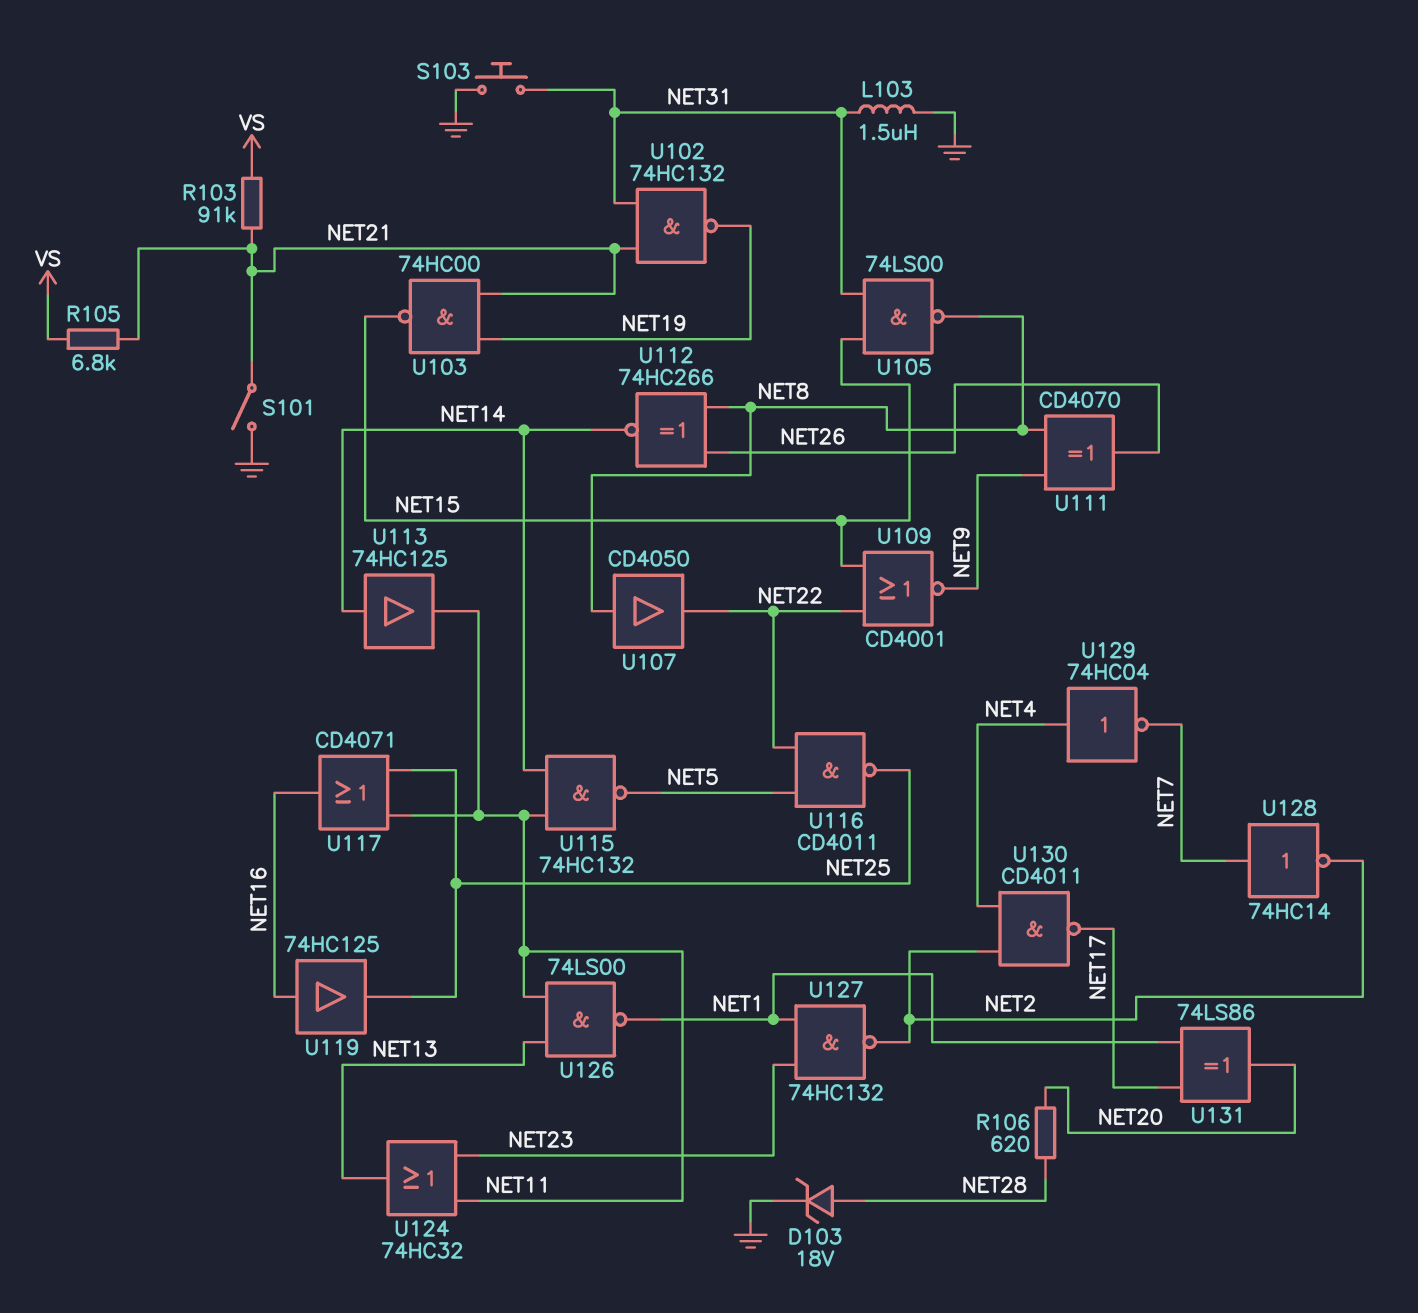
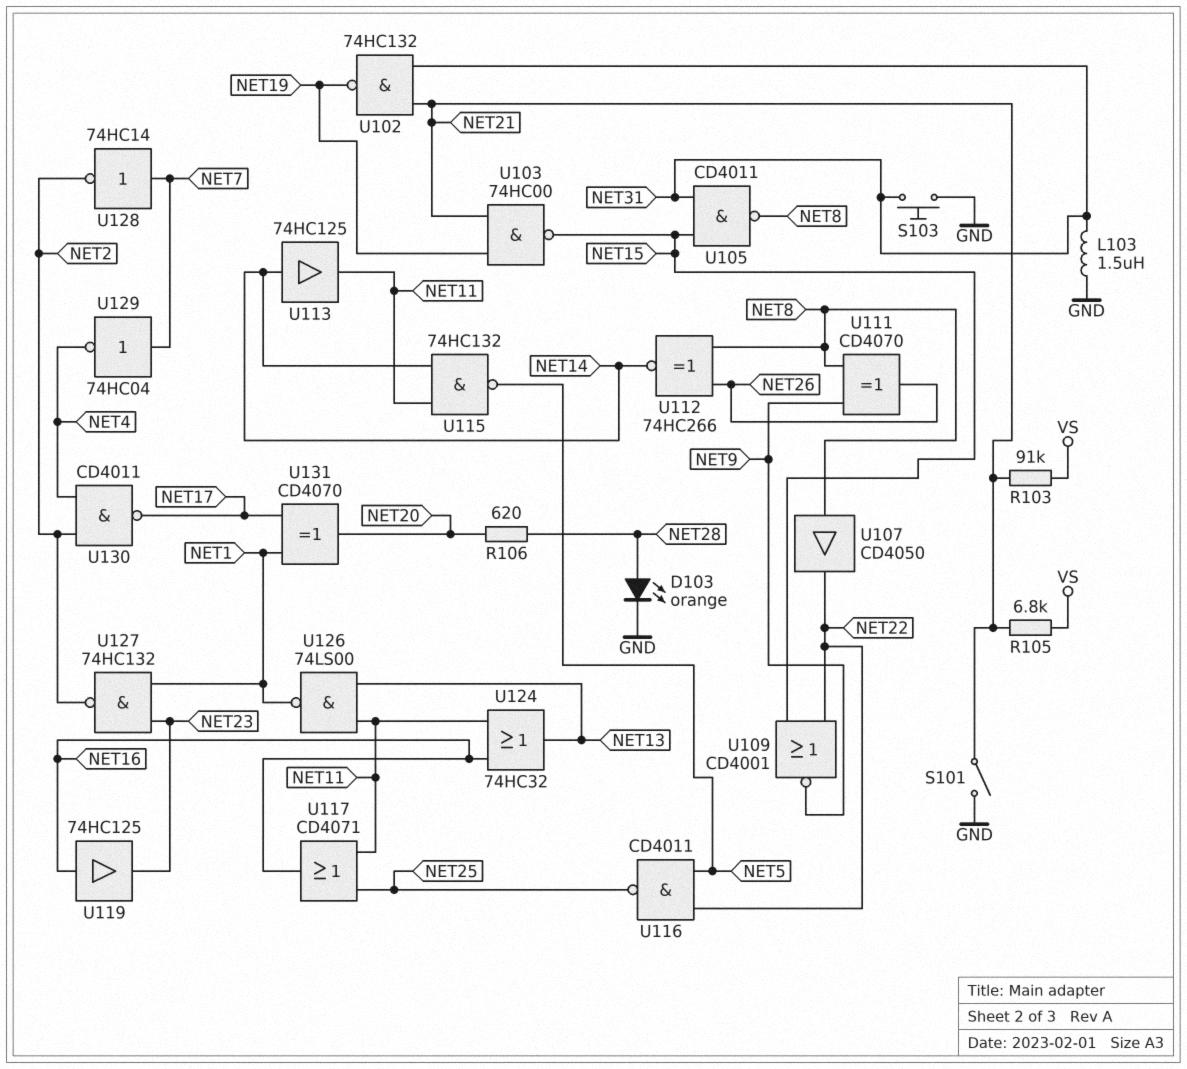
D103: zener 18V (A NET28, K GND) -> LED orange (A NET28, K GND)
U105: NAND 74LS00 (in NET15, in NET31, out NET8) -> NAND CD4011 (in NET15, in NET31, out NET8)
U119: buffer 74HC125 (in NET16, out NET25) -> buffer 74HC125 (in NET16, out NET23)
U124: OR 74HC32 (in NET11, in NET23, out NET13) -> OR 74HC32 (in NET11, in NET16, out NET13)
U129: NOT 74HC04 (in NET4, out NET7) -> NOT 74HC04 (in NET7, out NET4)
U131: XOR 74LS86 (in NET1, in NET17, out NET20) -> XOR CD4070 (in NET1, in NET17, out NET20)

